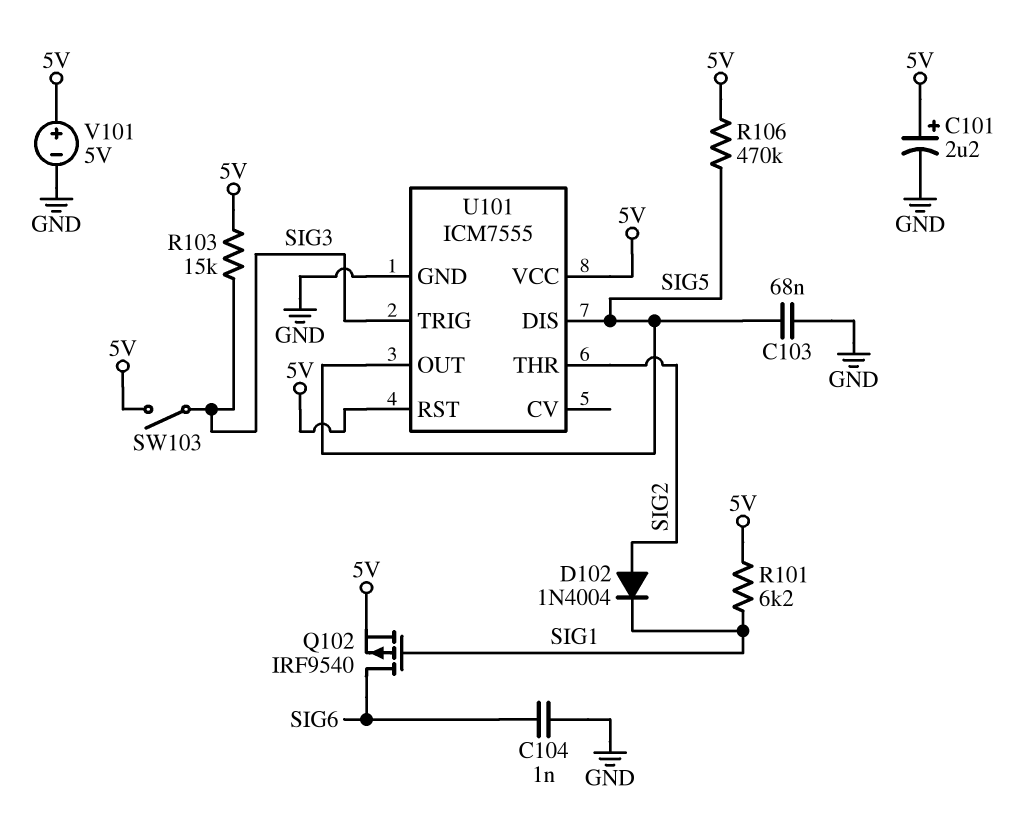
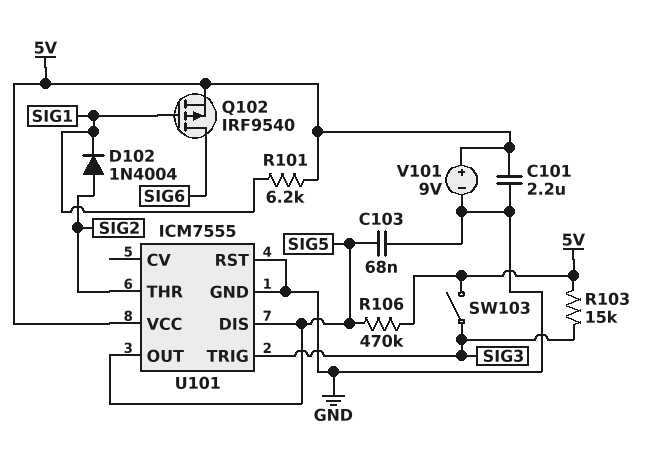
C101: 2.2uF (plus 5V, minus GND) -> 2.2uF (5V, GND)
C104: 1nF (GND, SIG6) -> none
U101 pin RST: 5V -> GND
V101: 5V (plus 5V, minus GND) -> 9V (plus 5V, minus GND)

